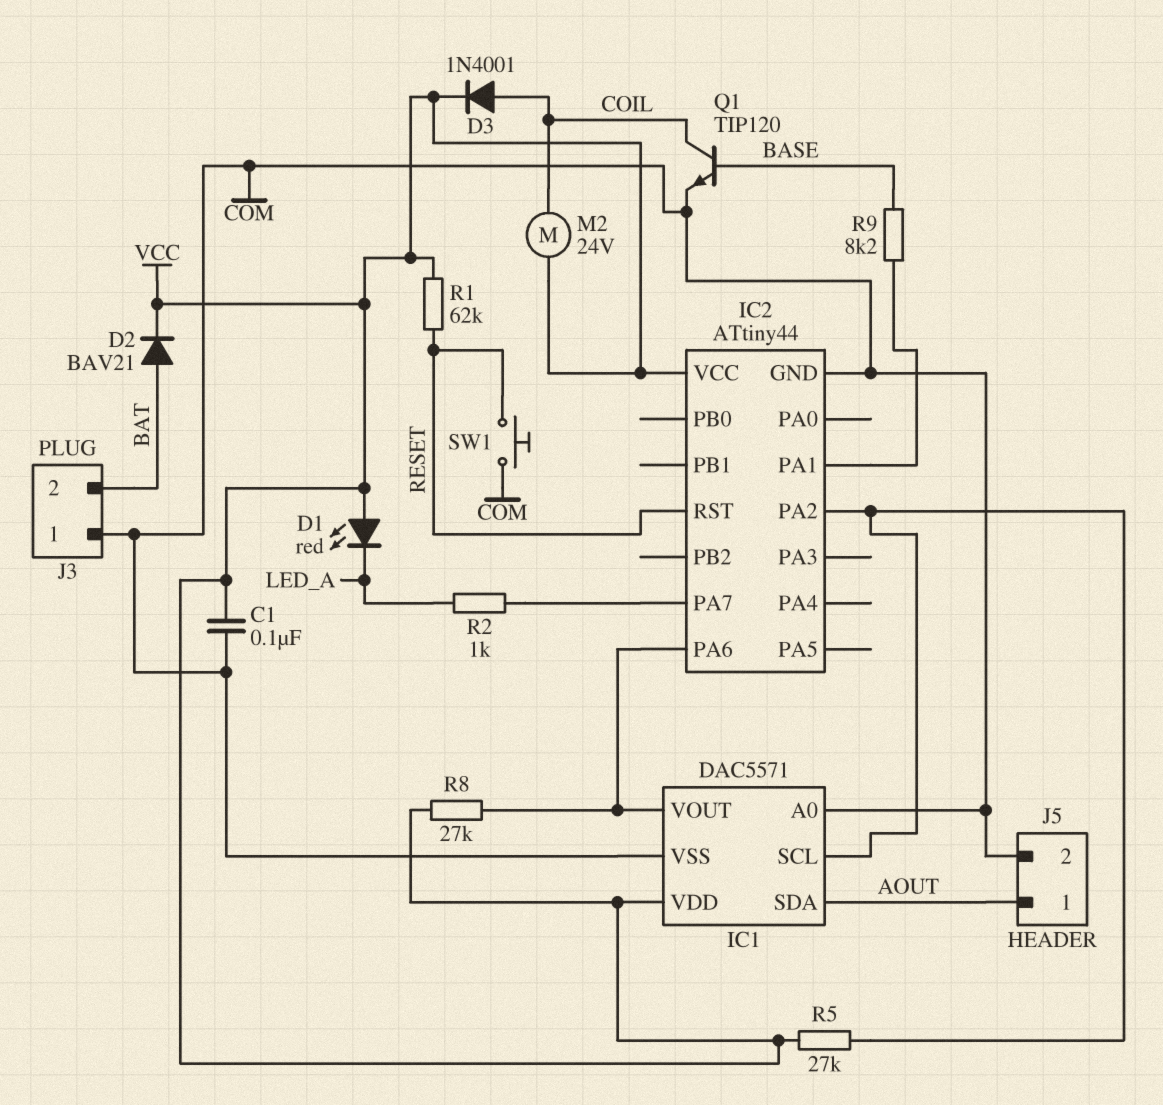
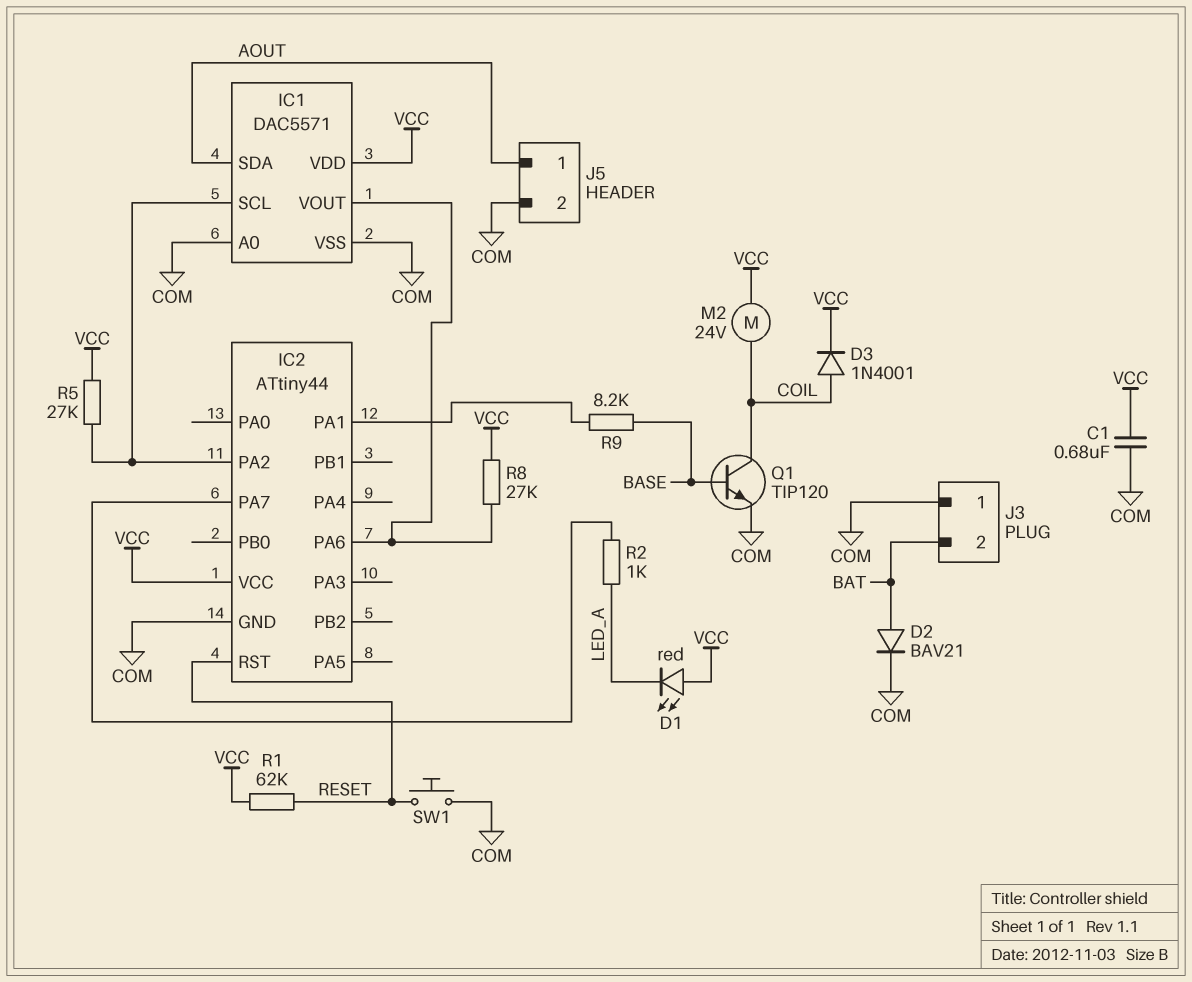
C1: 100nF (COM, VCC) -> 680nF (COM, VCC)
D2: diode BAV21 (A BAT, K VCC) -> diode BAV21 (A BAT, K COM)

